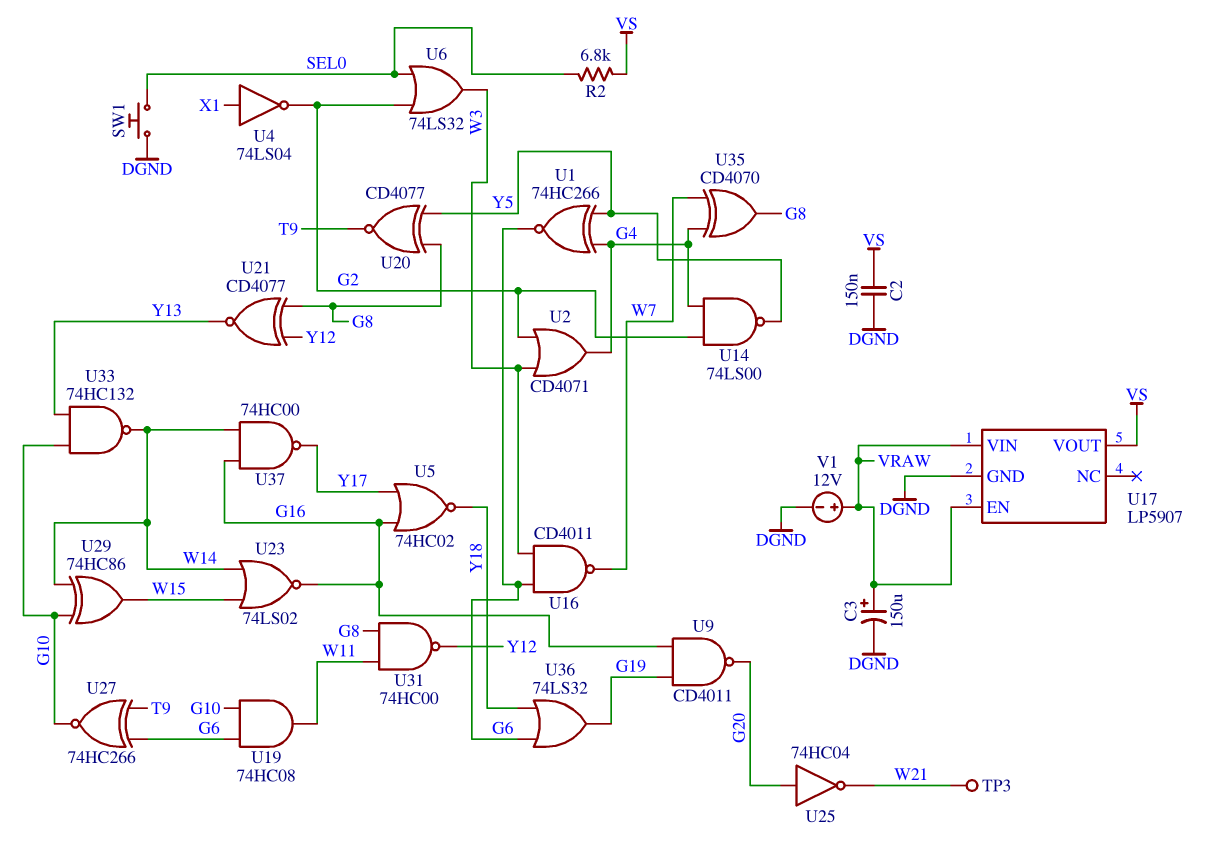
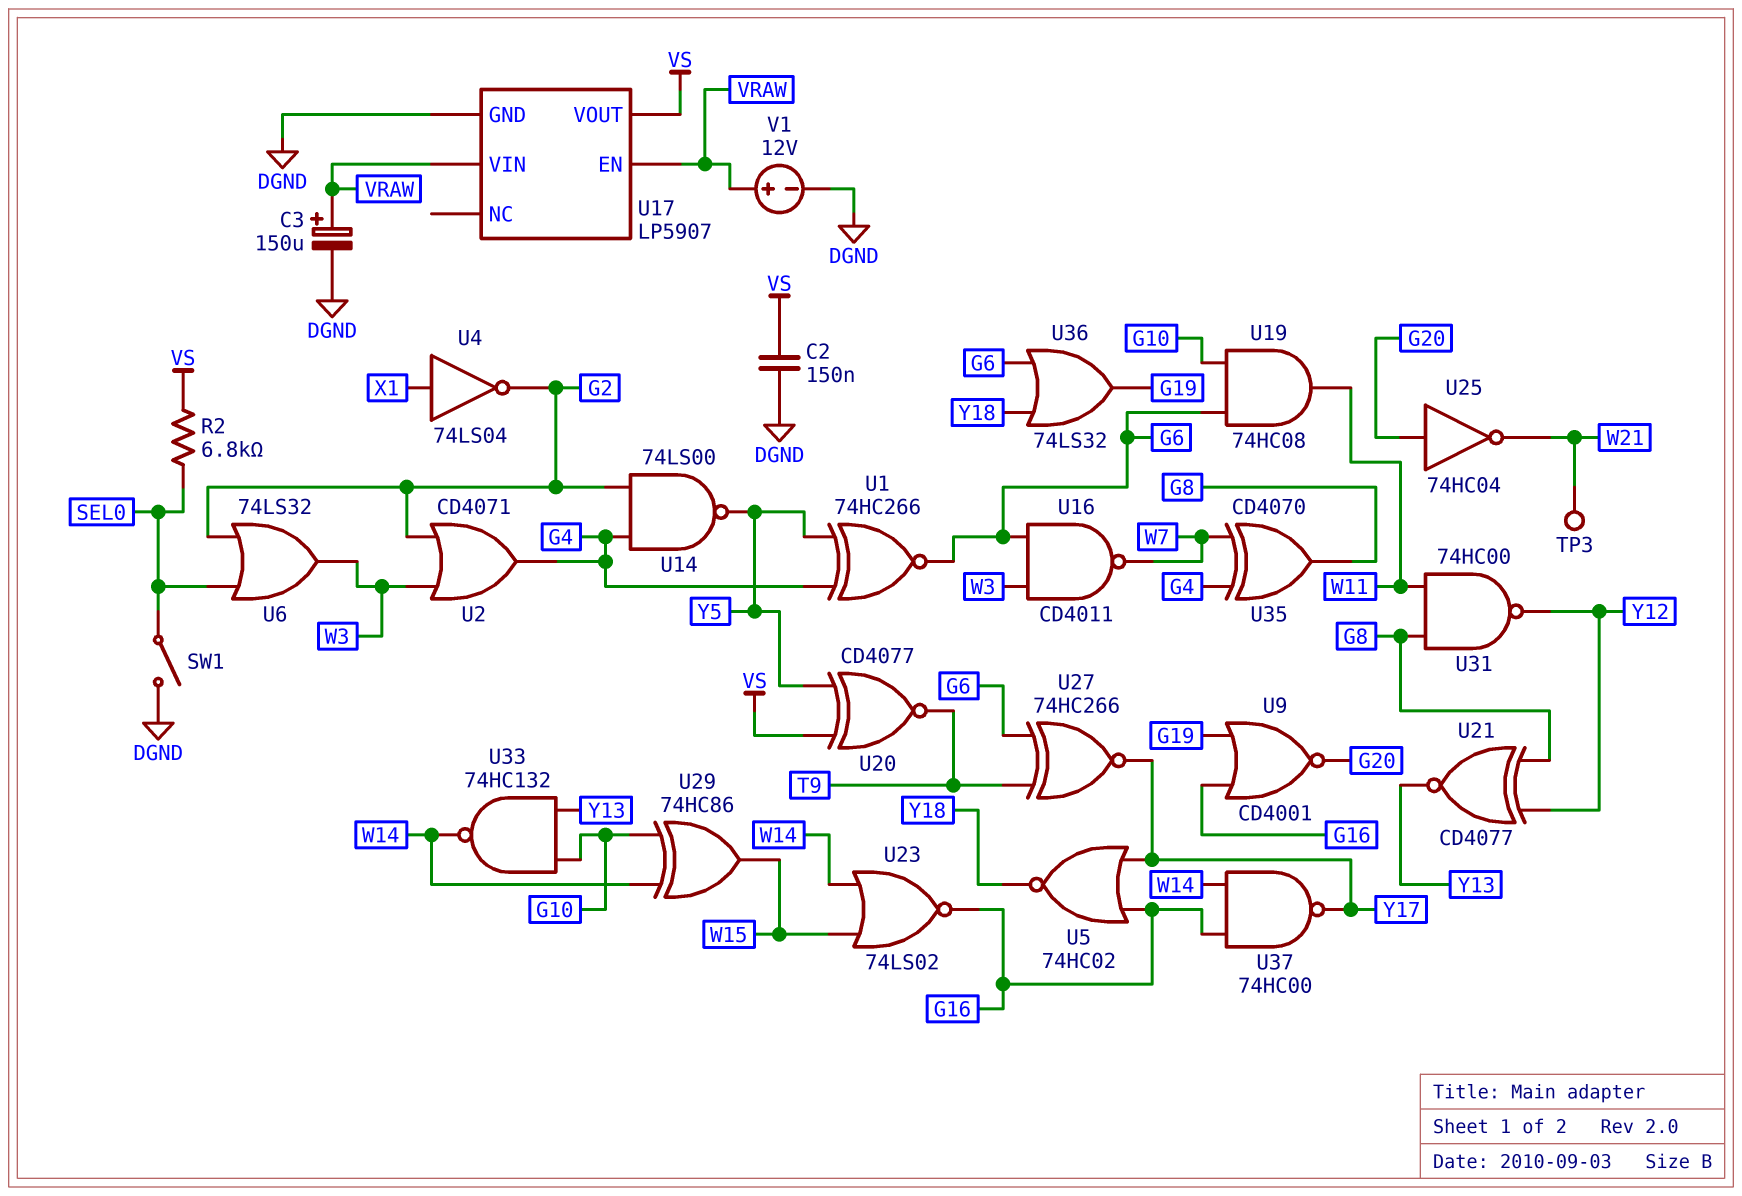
SW1: button (DGND, SEL0) -> switch (DGND, SEL0)
U9: NAND CD4011 (in G16, in G19, out G20) -> NOR CD4001 (in G16, in G19, out G20)
U20: XNOR CD4077 (in G8, in Y5, out T9) -> XNOR CD4077 (in VS, in Y5, out T9)
U27: XNOR 74HC266 (in G6, in T9, out G10) -> XNOR 74HC266 (in G6, in T9, out Y17)

